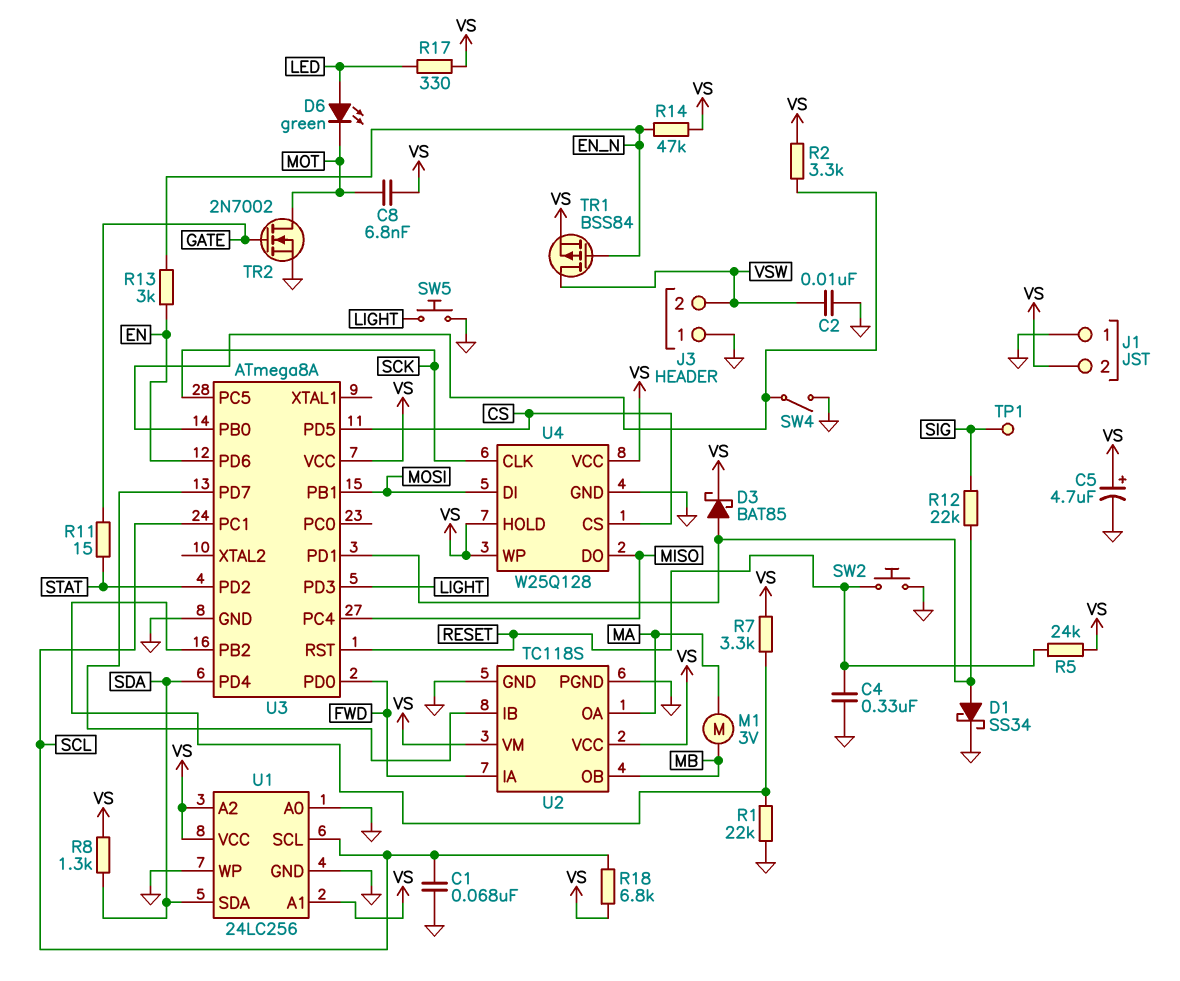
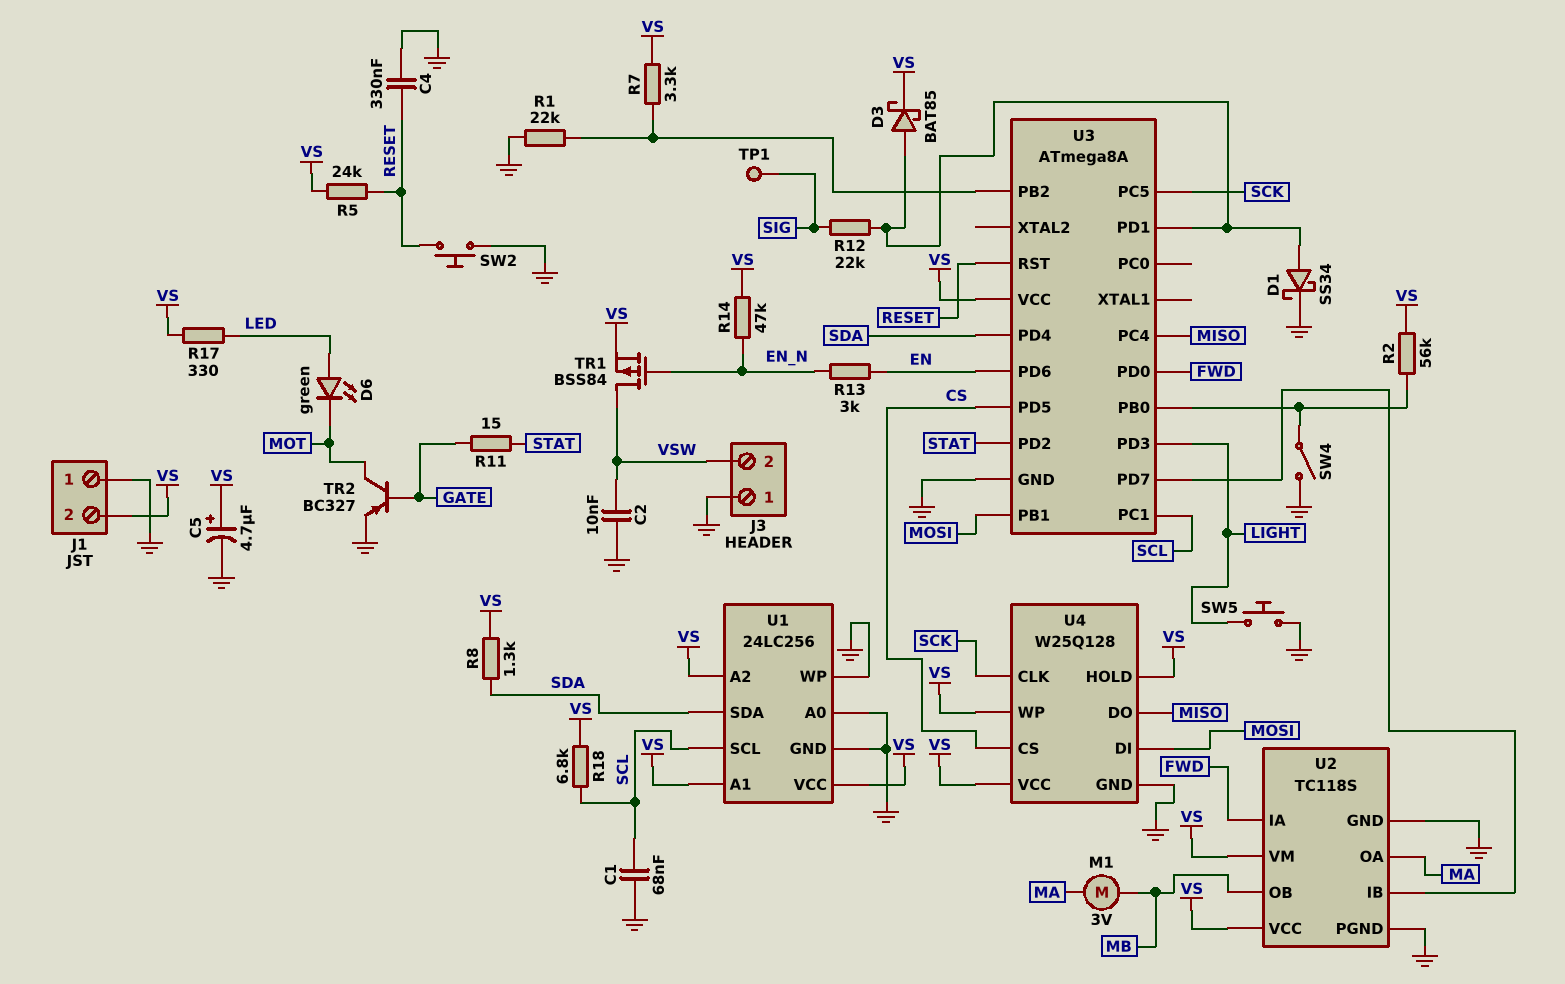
C8: 6.8nF (MOT, VS) -> none
R2: 3.3k (U3/PB0, VS) -> 56k (U3/PB0, VS)
TR2: NMOS 2N7002 (G GATE, D MOT, S GND) -> PNP BC327 (B GATE, C MOT, E GND)

